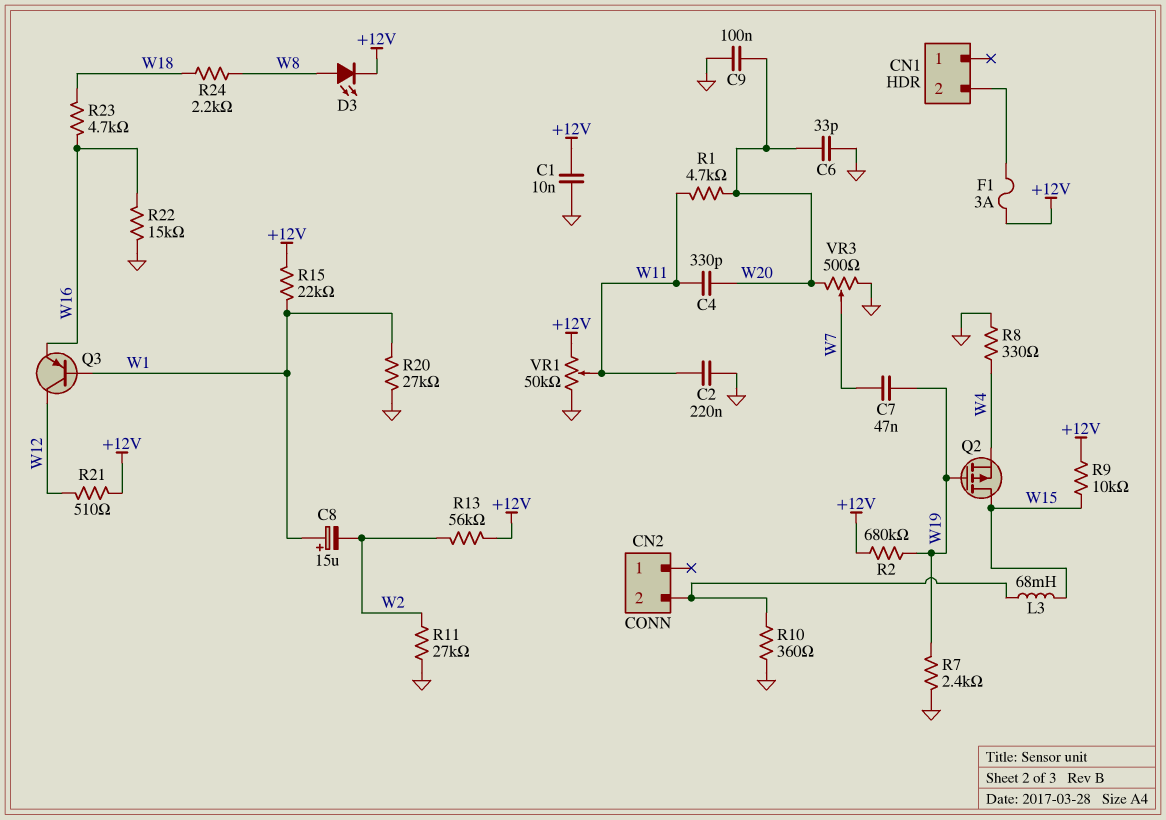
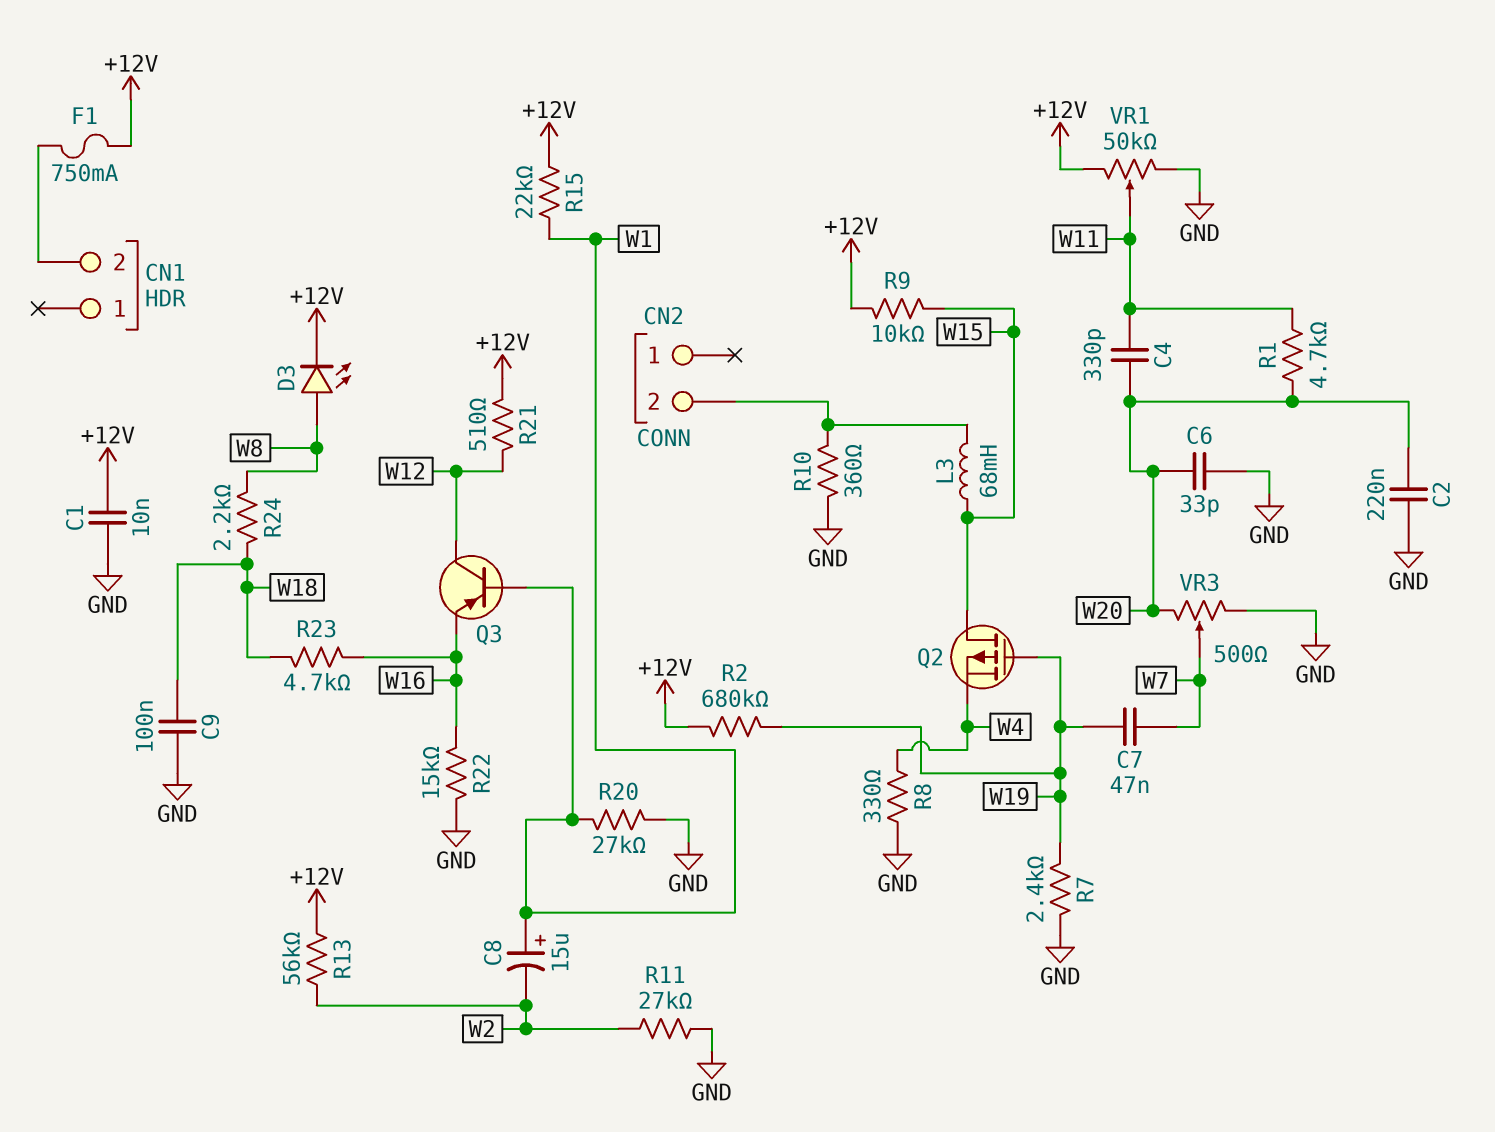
C2: 220nF (GND, W11) -> 220nF (GND, W20)
C9: 100nF (GND, W20) -> 100nF (GND, W18)
F1: 3A (+12V, CN1/2) -> 750mA (+12V, CN1/2)

